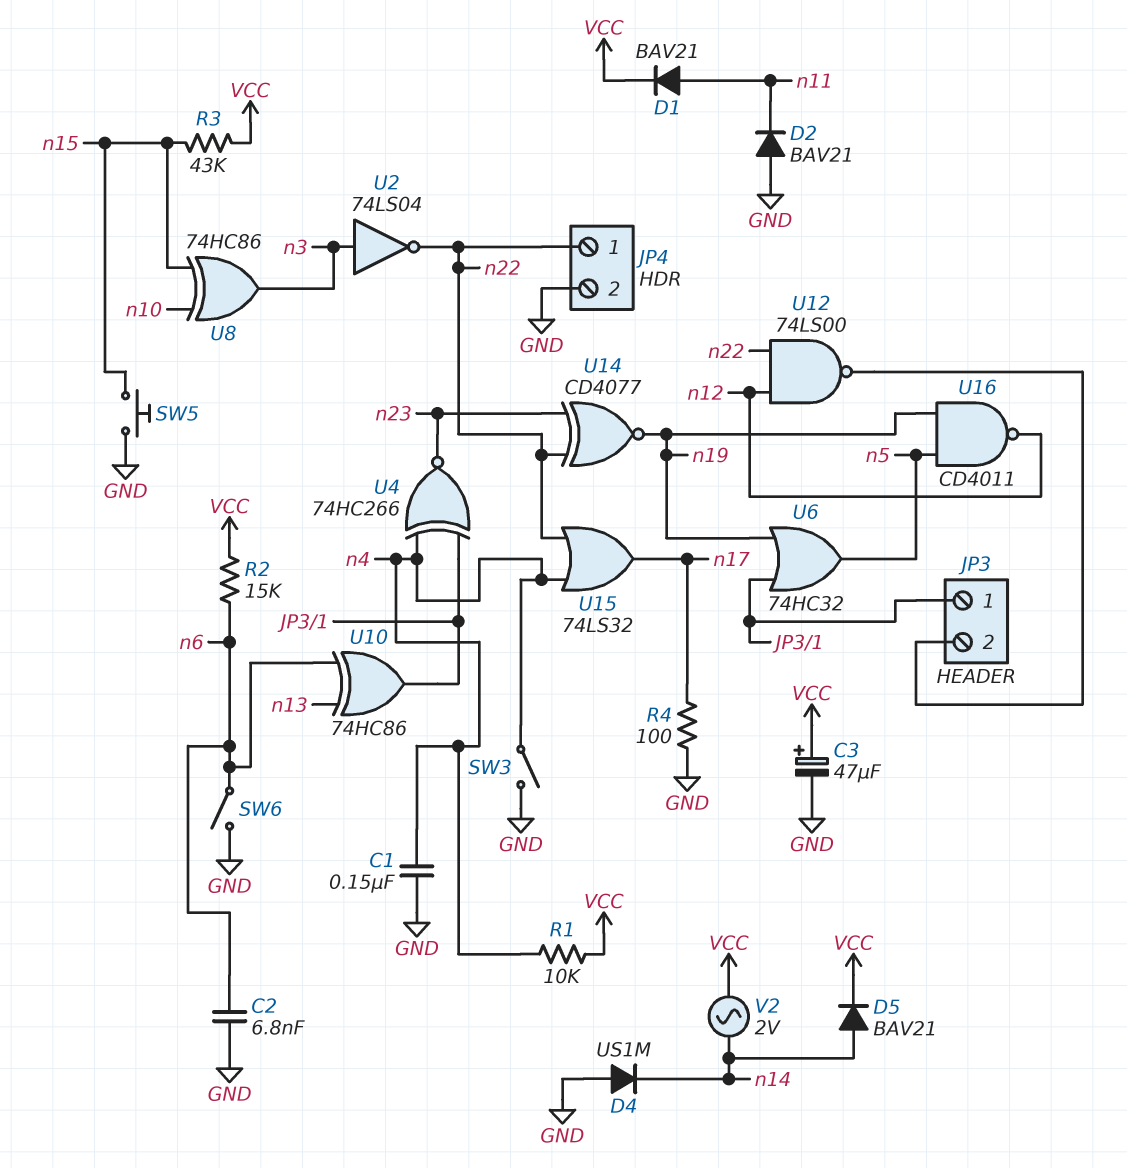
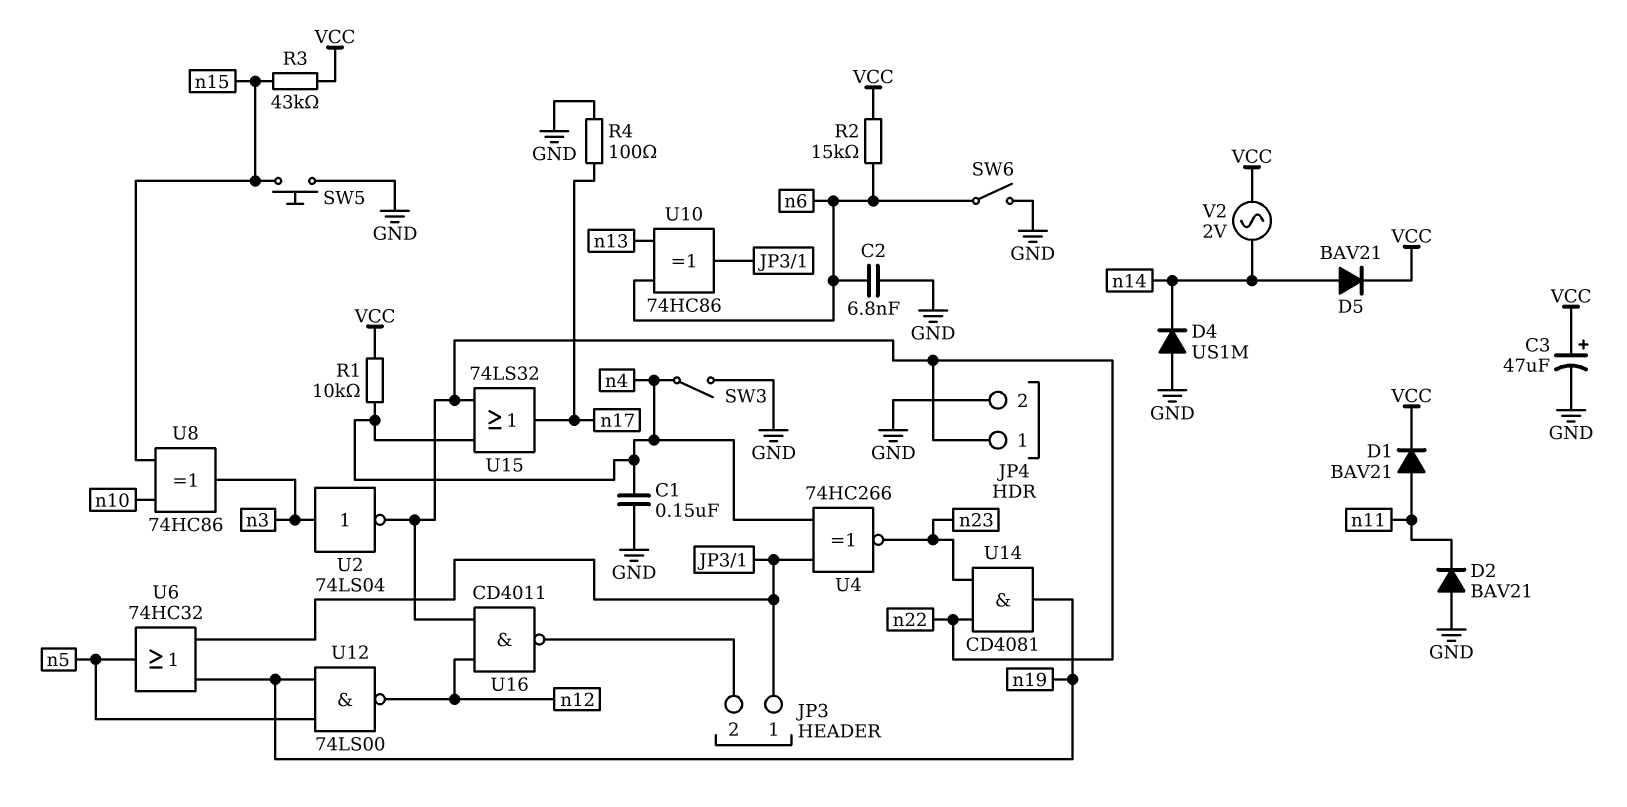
U12: NAND 74LS00 (in n12, in n22, out JP3/2) -> NAND 74LS00 (in n5, in n19, out n12)
U14: XNOR CD4077 (in n22, in n23, out n19) -> AND CD4081 (in n22, in n23, out n19)
U16: NAND CD4011 (in n5, in n19, out n12) -> NAND CD4011 (in n12, in n22, out JP3/2)

